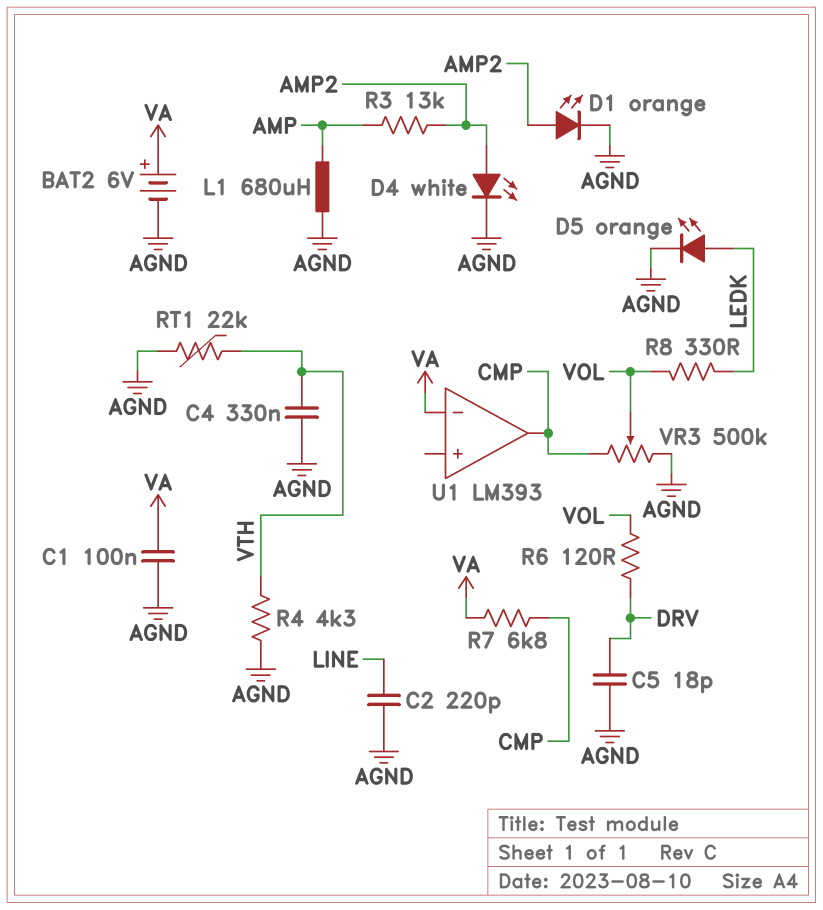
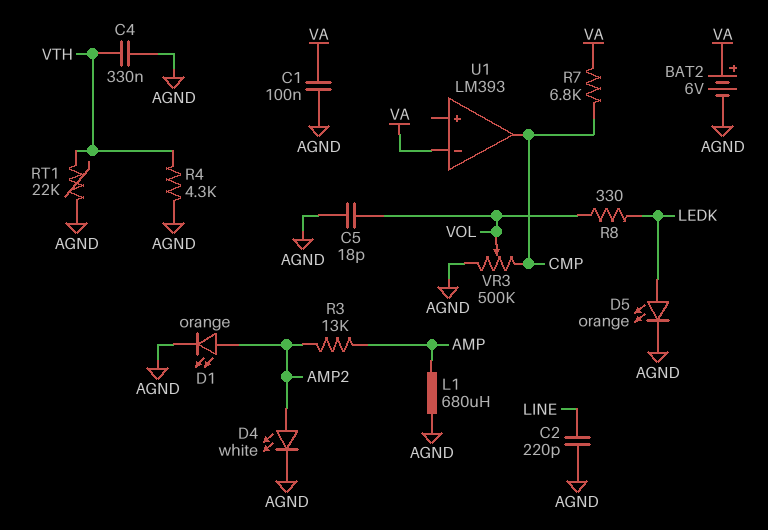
C5: 18pF (AGND, DRV) -> 18pF (AGND, VOL)
R6: 120 (DRV, VOL) -> none

